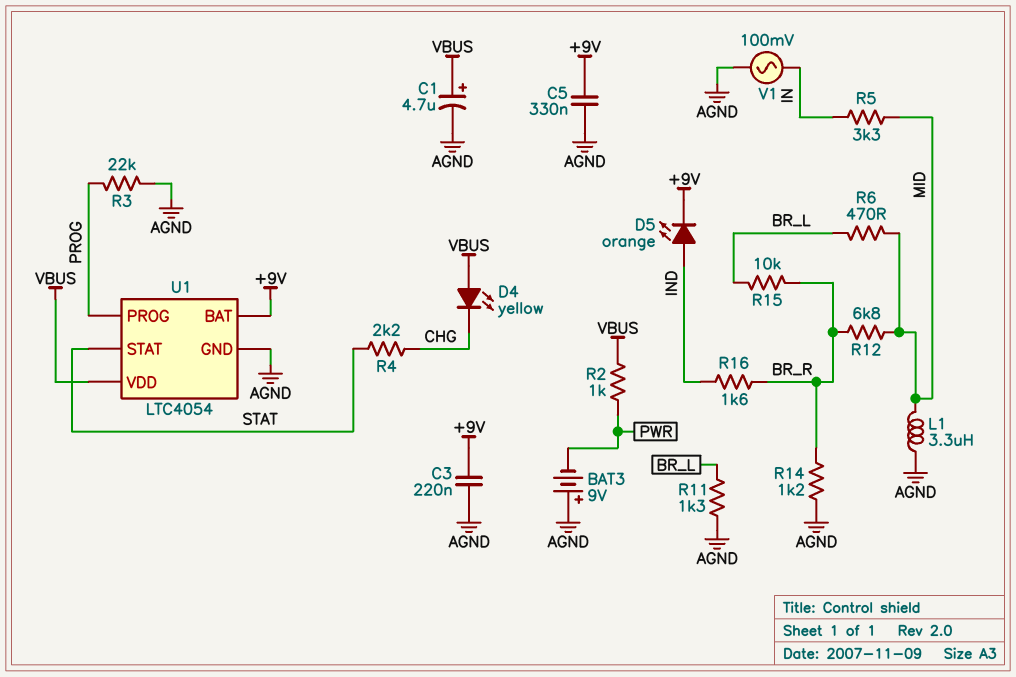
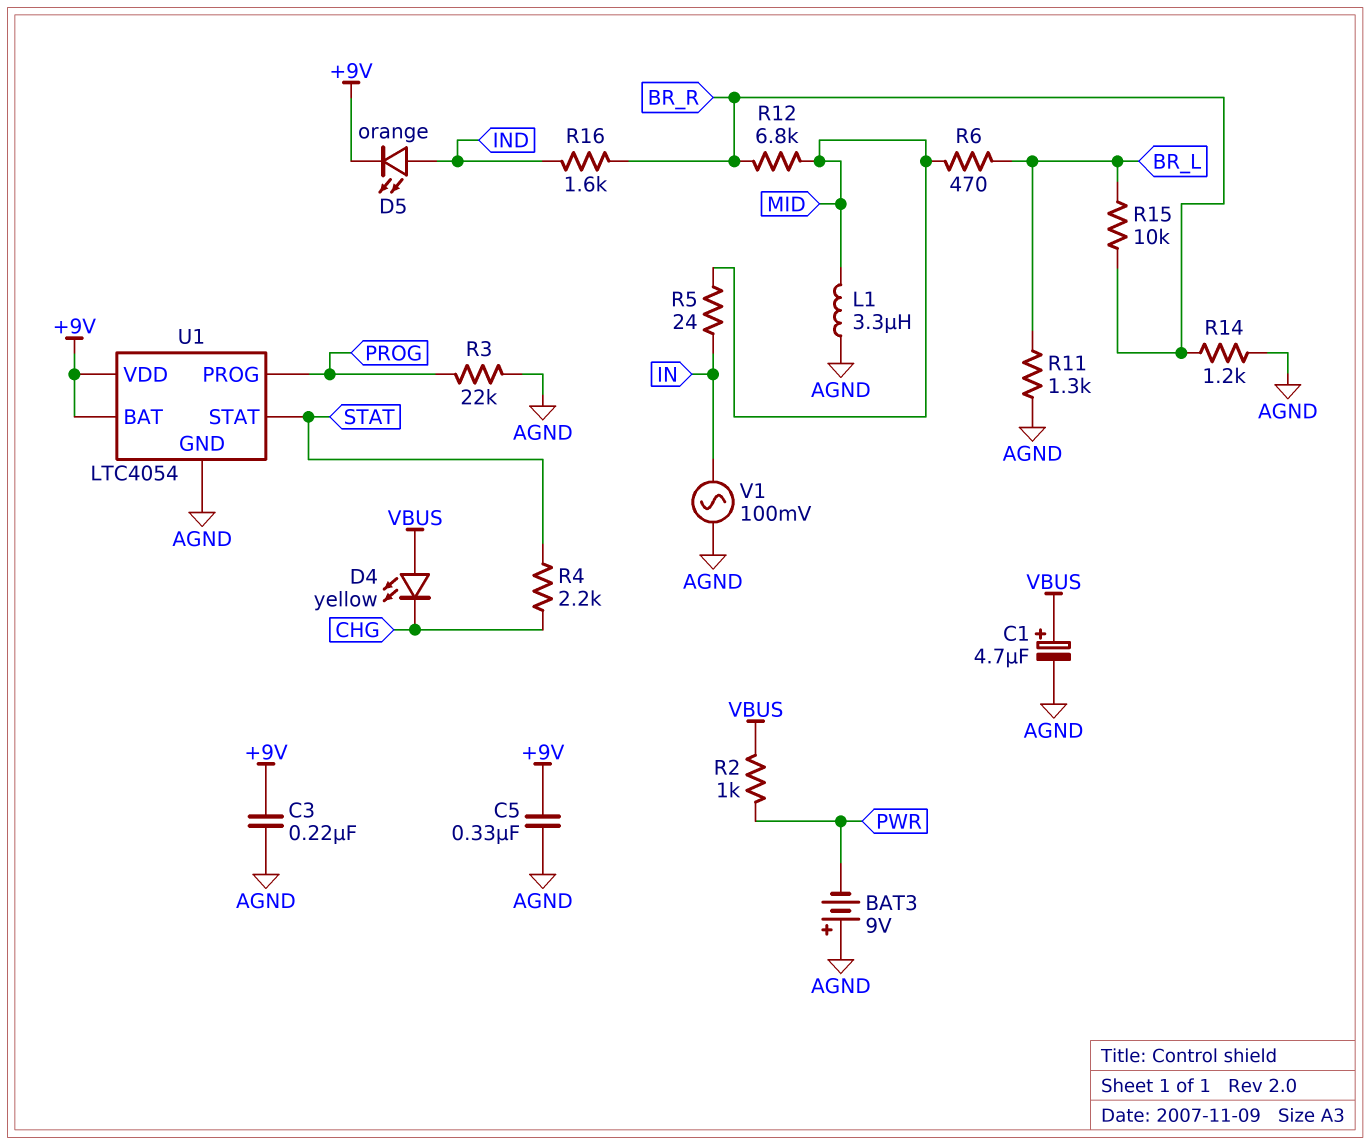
R5: 3.3k (IN, MID) -> 24 (IN, MID)
U1 pin VDD: VBUS -> +9V

